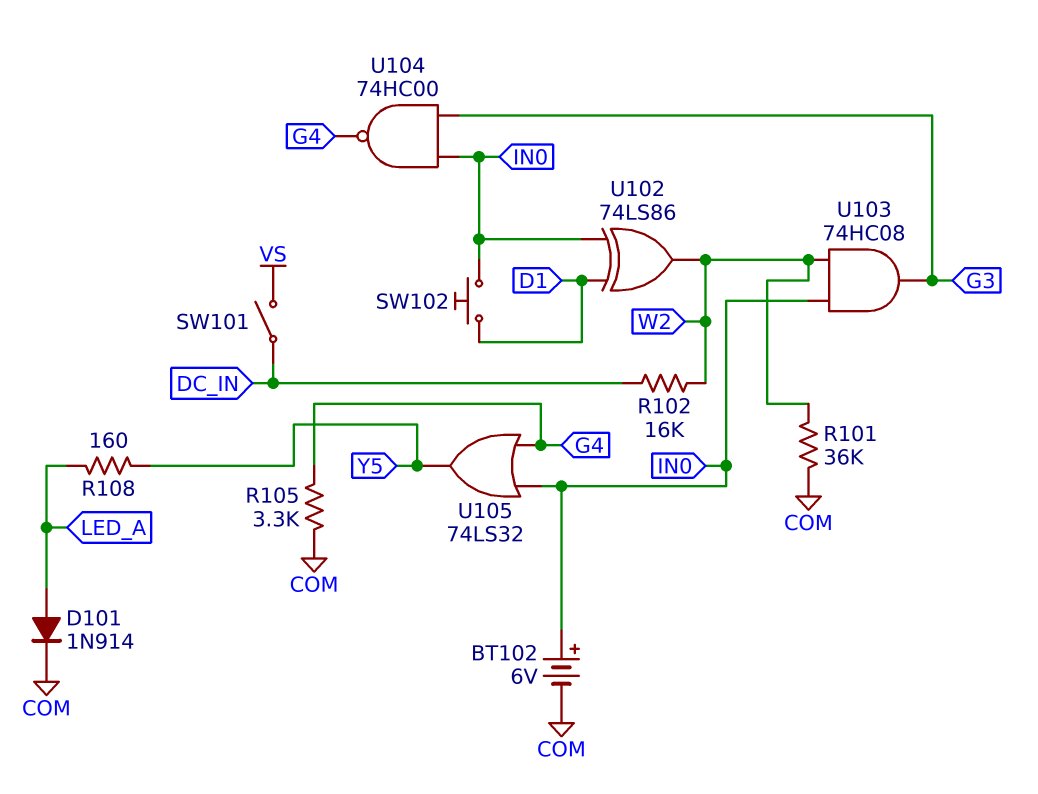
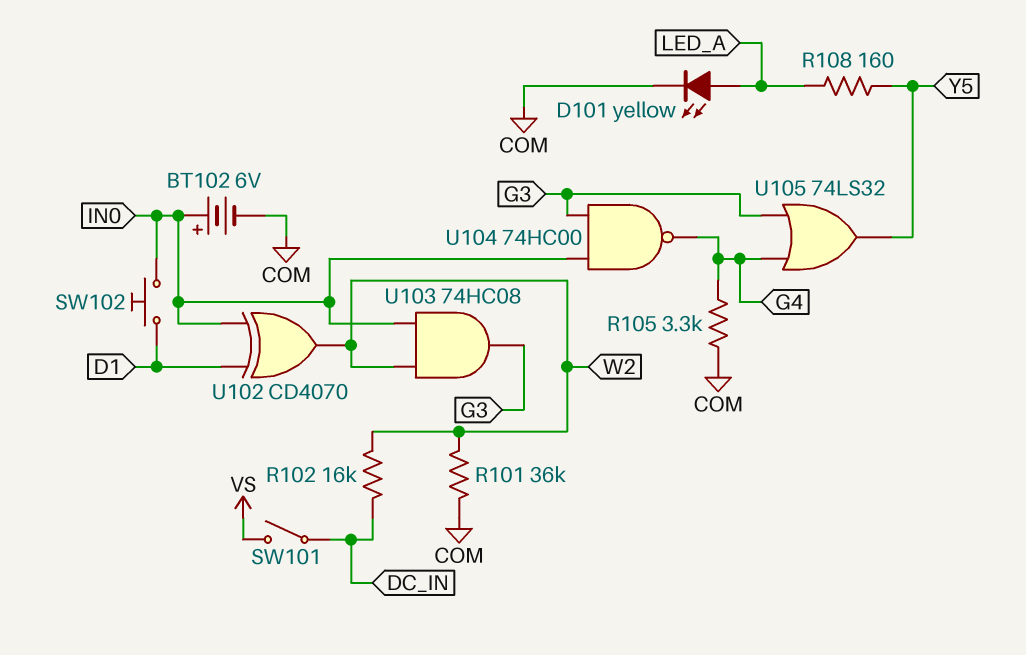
D101: diode 1N914 (A LED_A, K COM) -> LED yellow (A LED_A, K COM)
U102: XOR 74LS86 (in D1, in IN0, out W2) -> XOR CD4070 (in D1, in IN0, out W2)
U105: OR 74LS32 (in G4, in IN0, out Y5) -> OR 74LS32 (in G3, in G4, out Y5)

